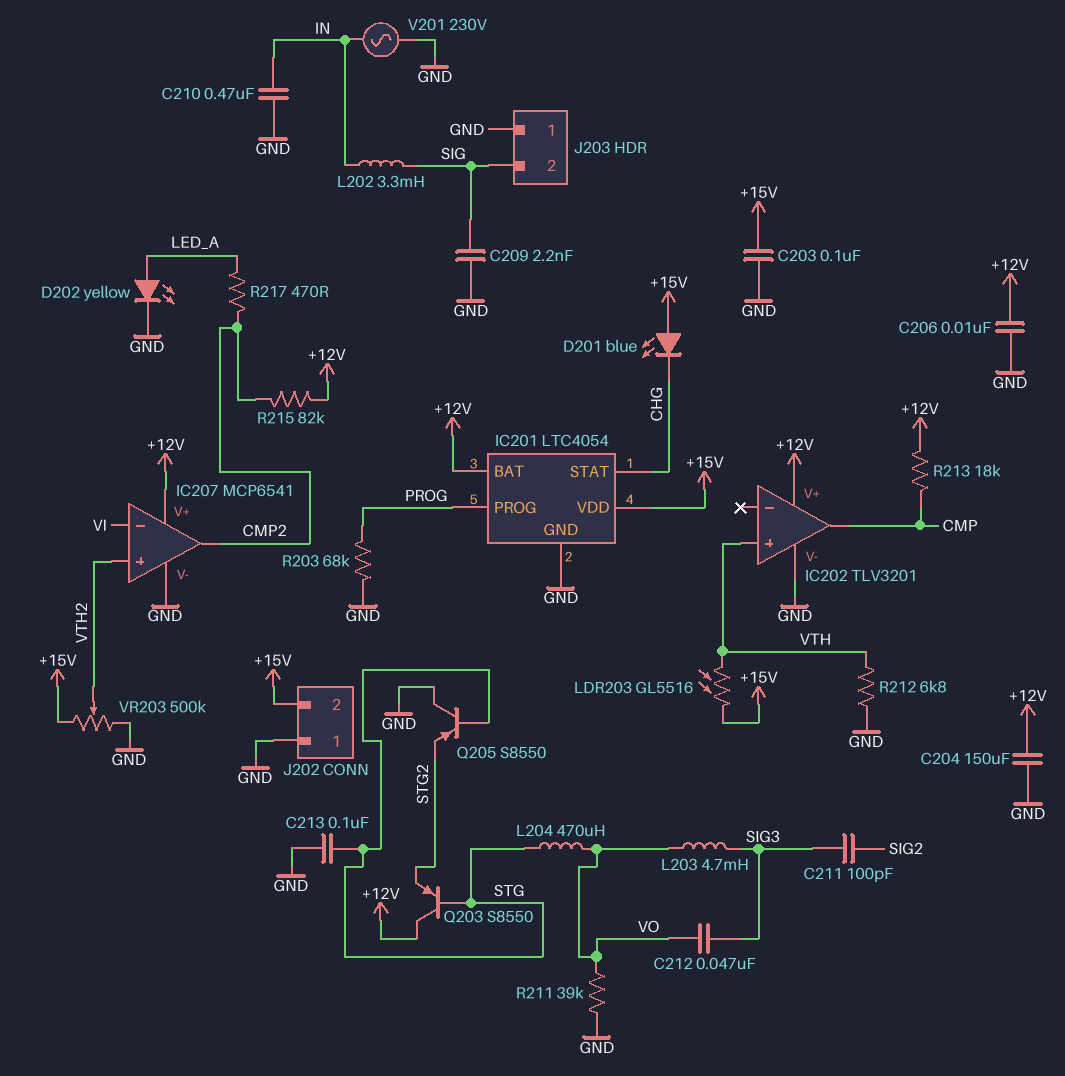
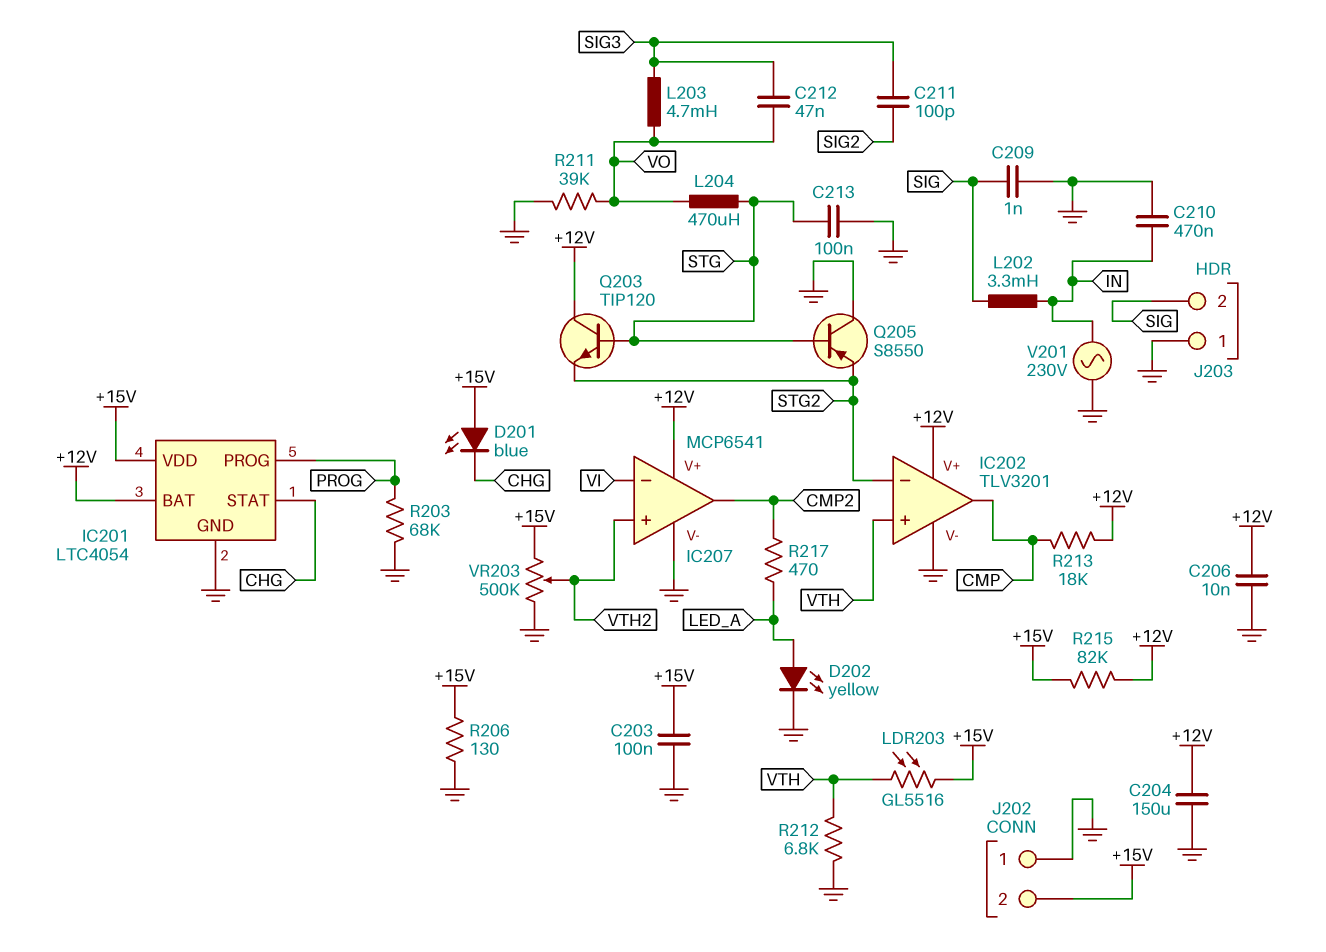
C209: 2.2nF (GND, SIG) -> 1nF (GND, SIG)
IC202 pin in-: none -> STG2
Q203: PNP S8550 (B STG, C +12V, E STG2) -> NPN TIP120 (B STG, C +12V, E STG2)
R206: none -> 130 (+15V, GND)
R215: 82k (+12V, CMP2) -> 82k (+12V, +15V)

